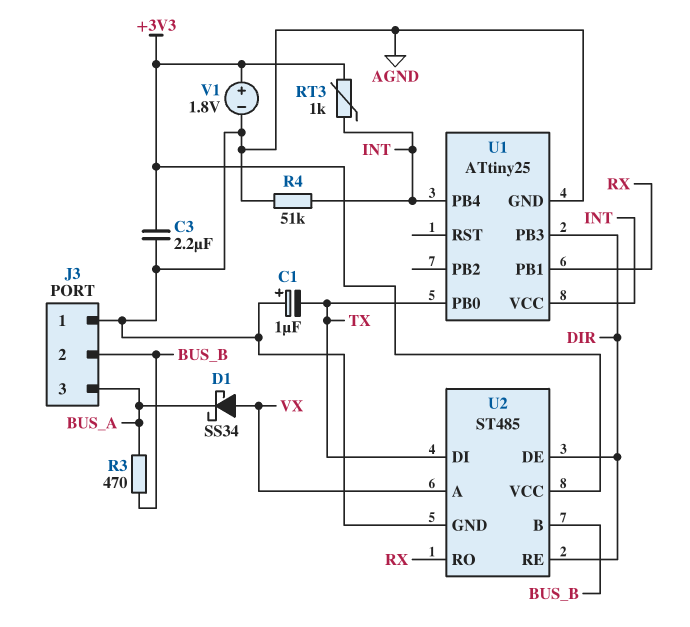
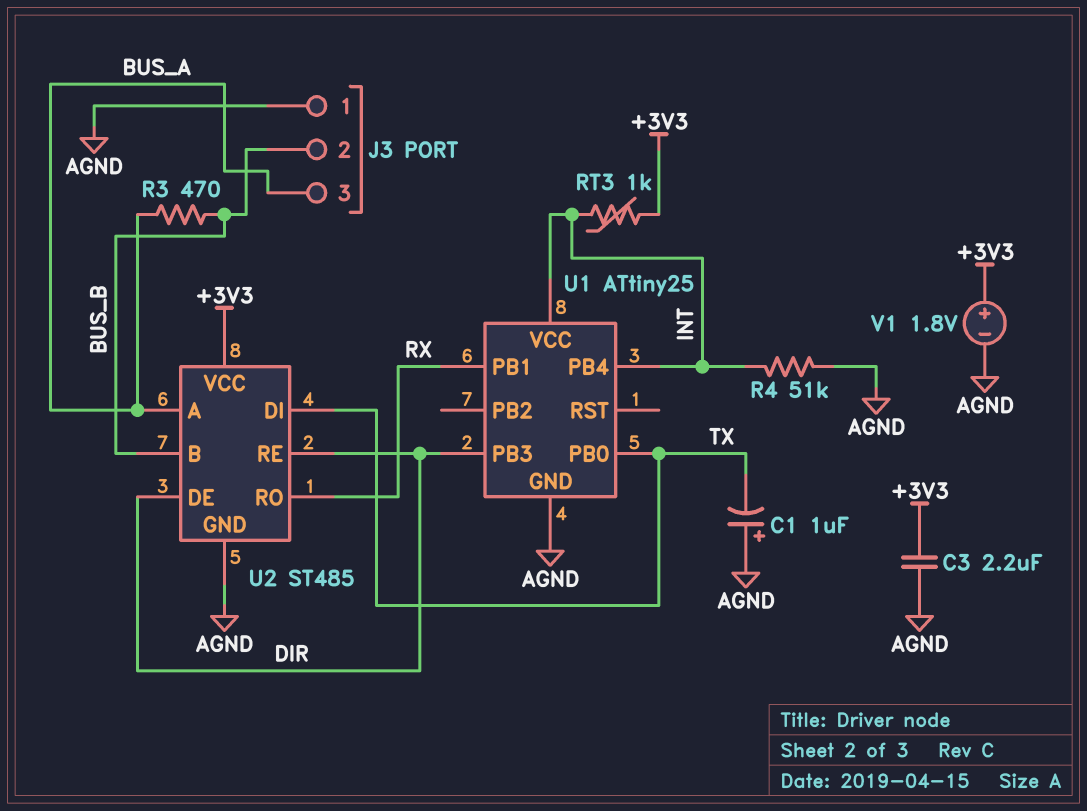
D1: schottky SS34 (A VX, K BUS_A) -> none
U2 pin A: VX -> BUS_A

